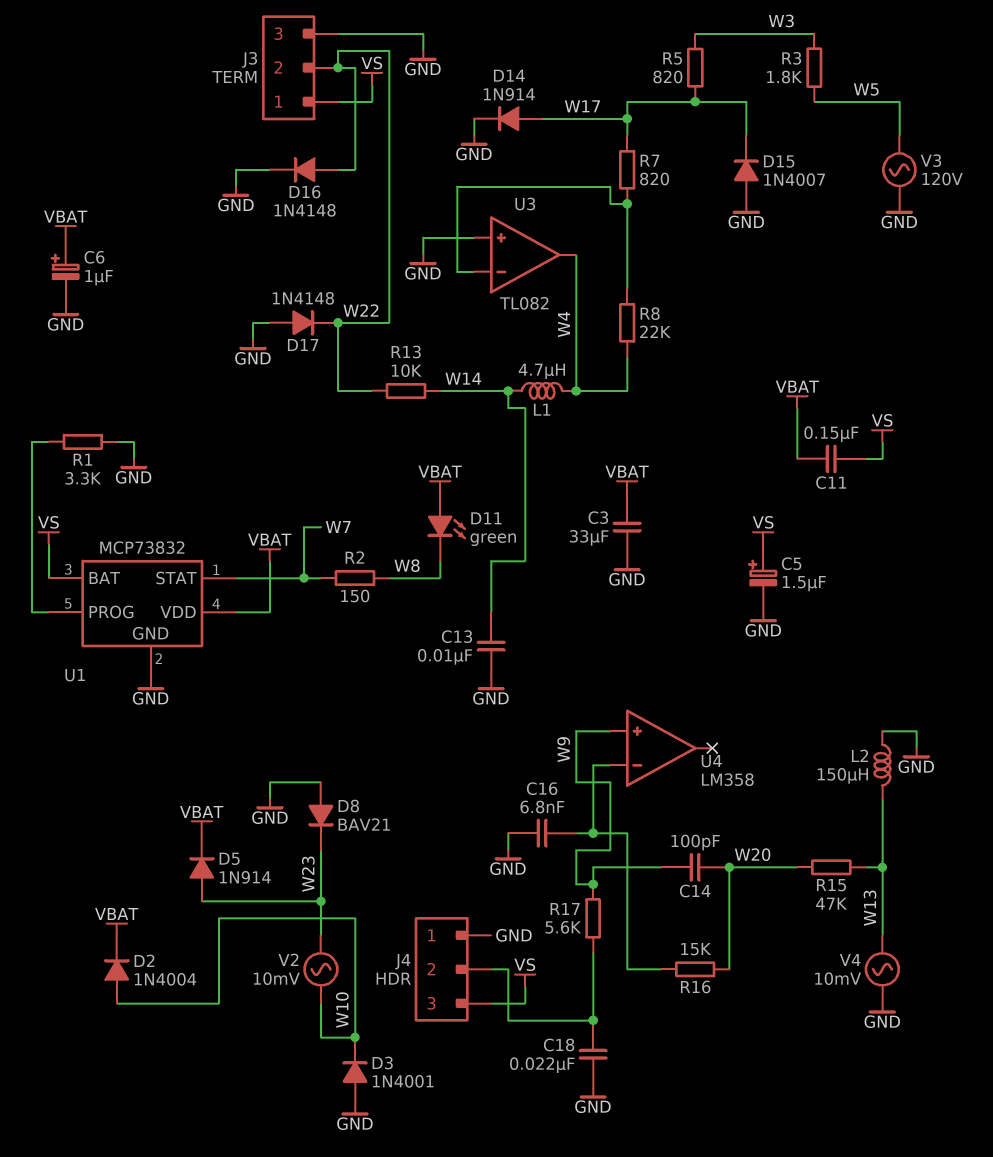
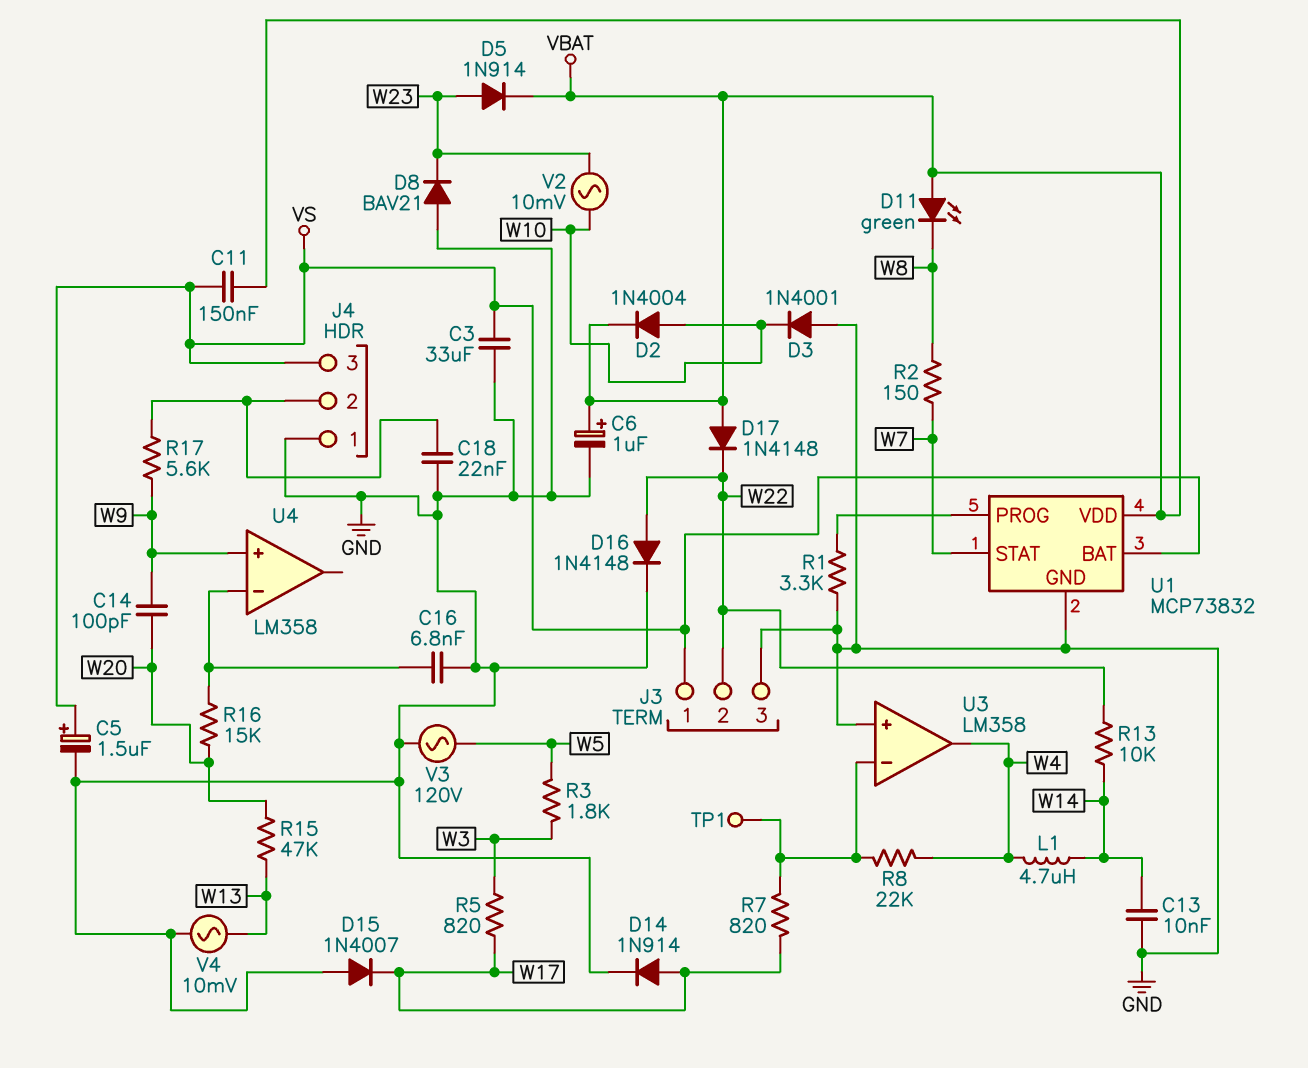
C3: 33uF (GND, VBAT) -> 33uF (GND, VS)
D17: diode 1N4148 (A GND, K W22) -> diode 1N4148 (A VBAT, K W22)
L2: 150uH (GND, W13) -> none
TP1: none -> test point (U3/in-)
U3: TL082 -> LM358

